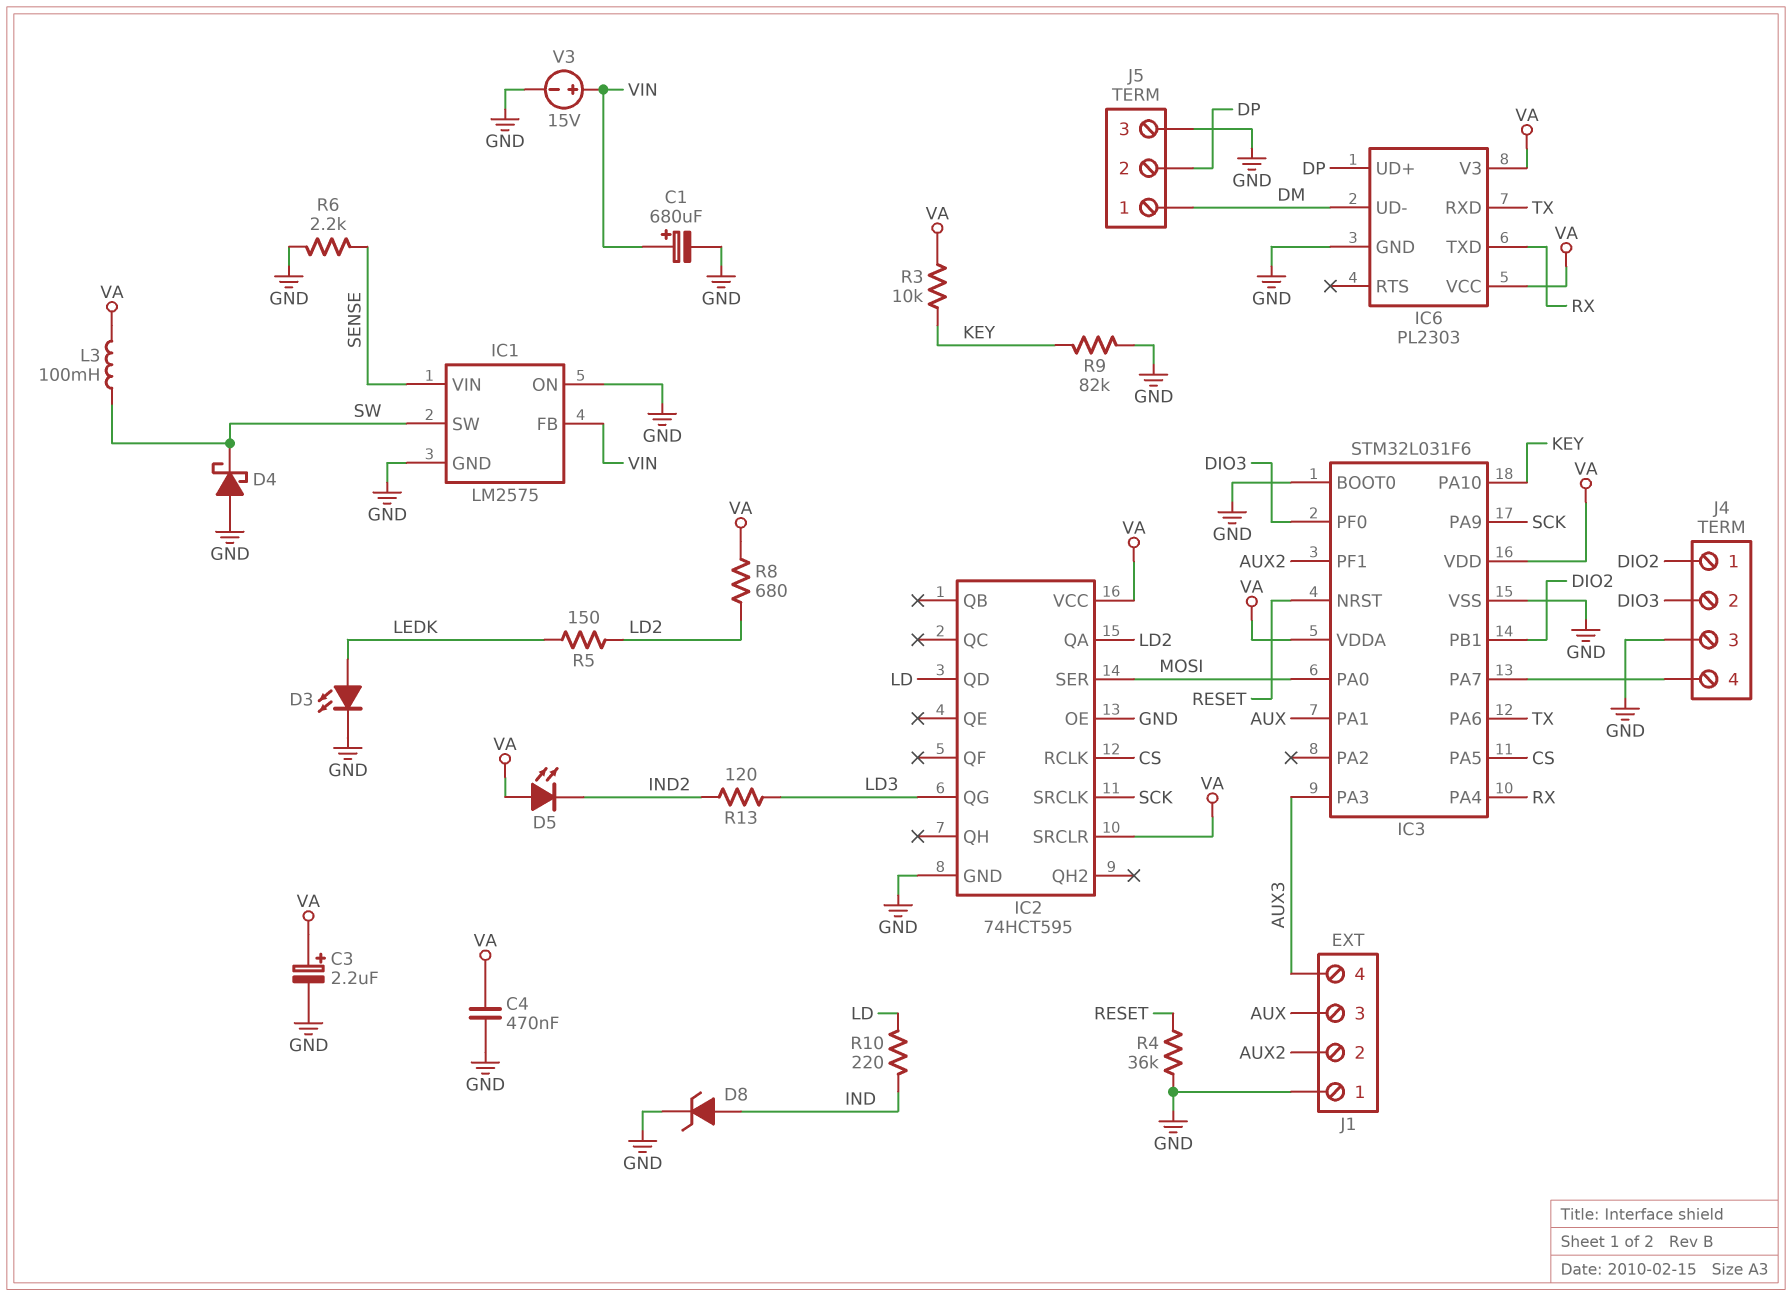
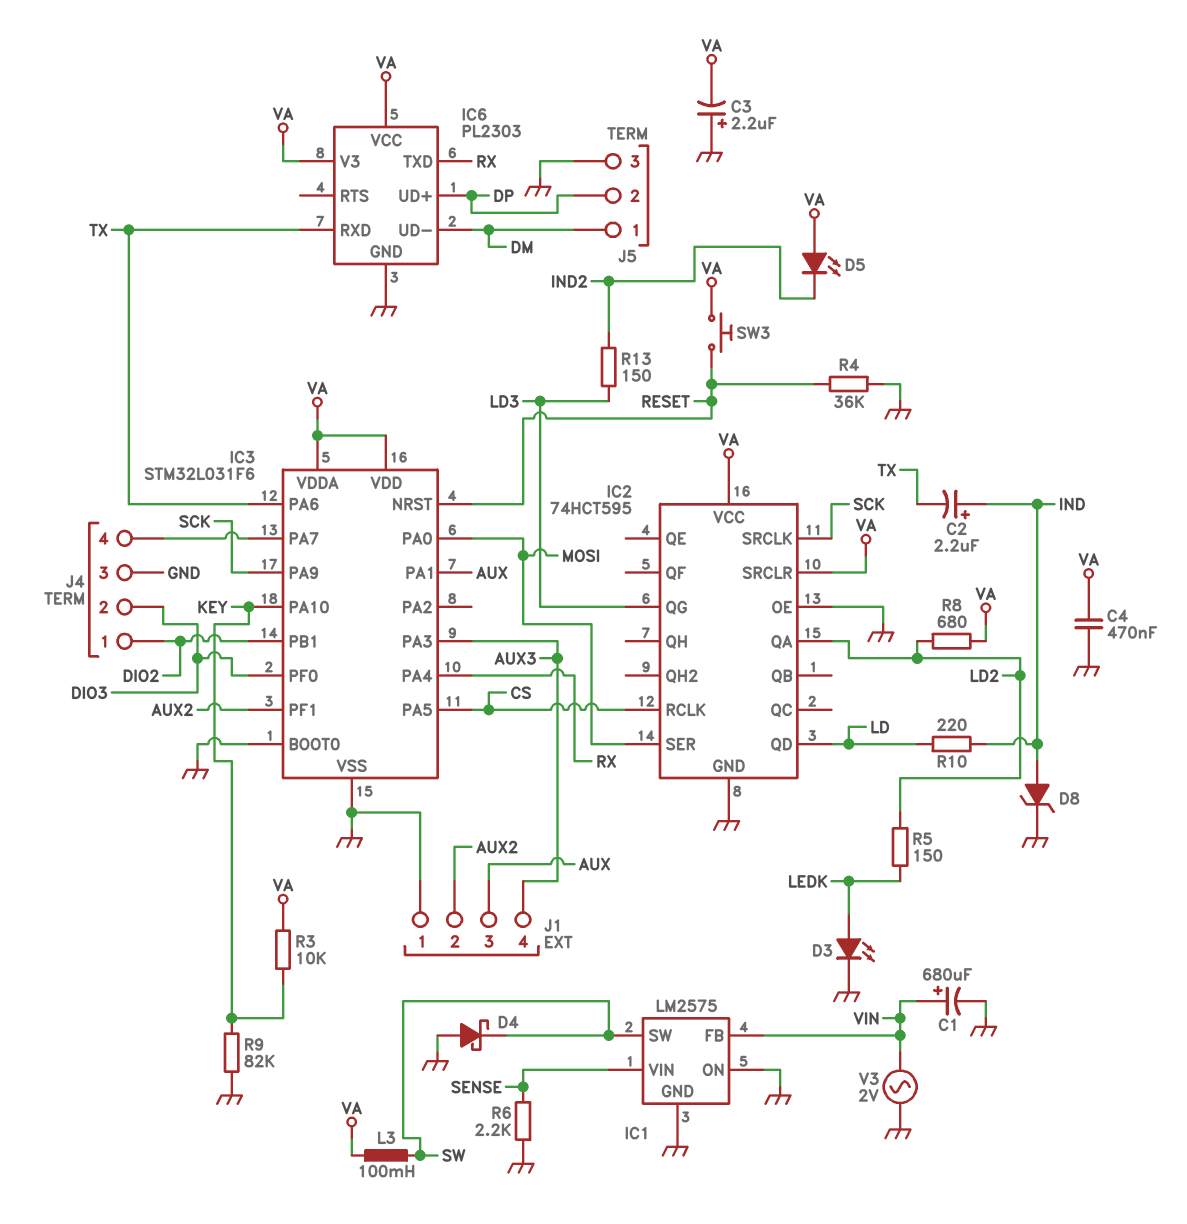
C2: none -> 2.2uF (plus IND, minus TX)
C3: 2.2uF (plus VA, minus GND) -> 2.2uF (plus GND, minus VA)
R13: 120 (IND2, LD3) -> 150 (IND2, LD3)
SW3: none -> button (RESET, VA)
V3: 15V (plus VIN, minus GND) -> AC 2V (GND, VIN)

